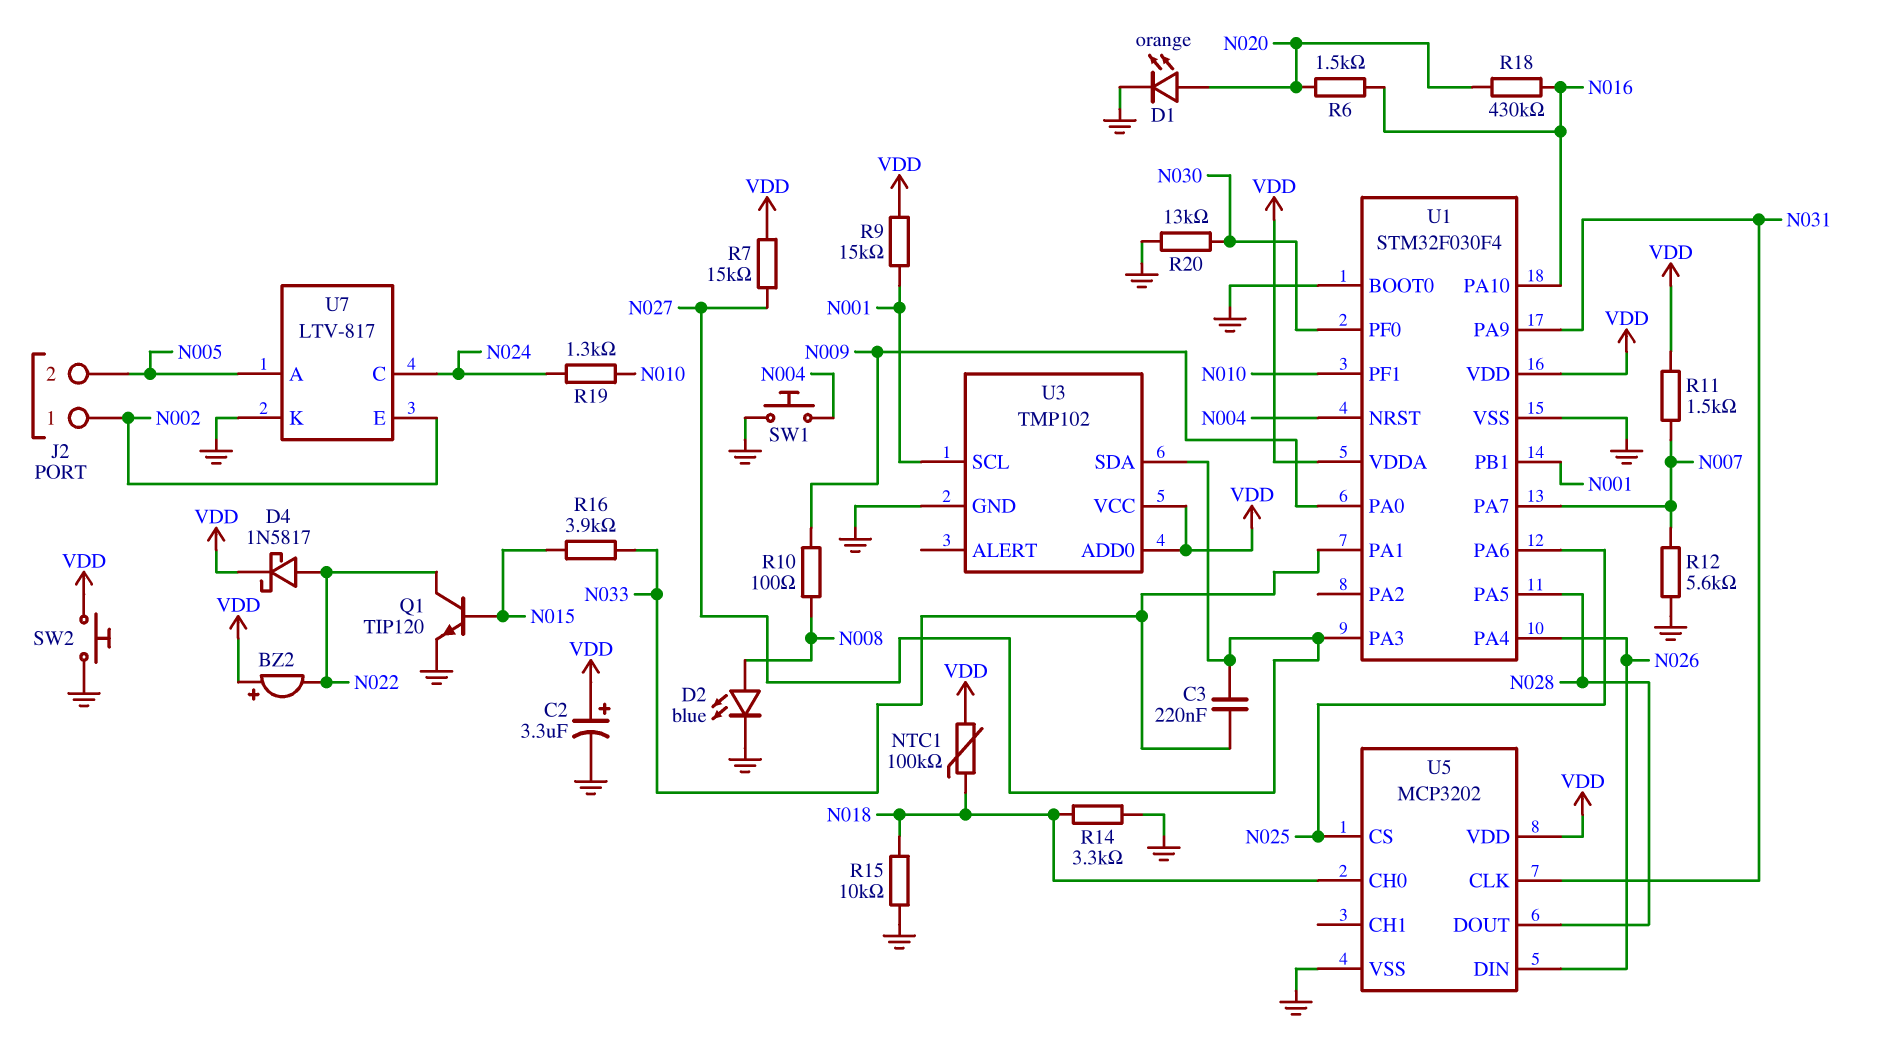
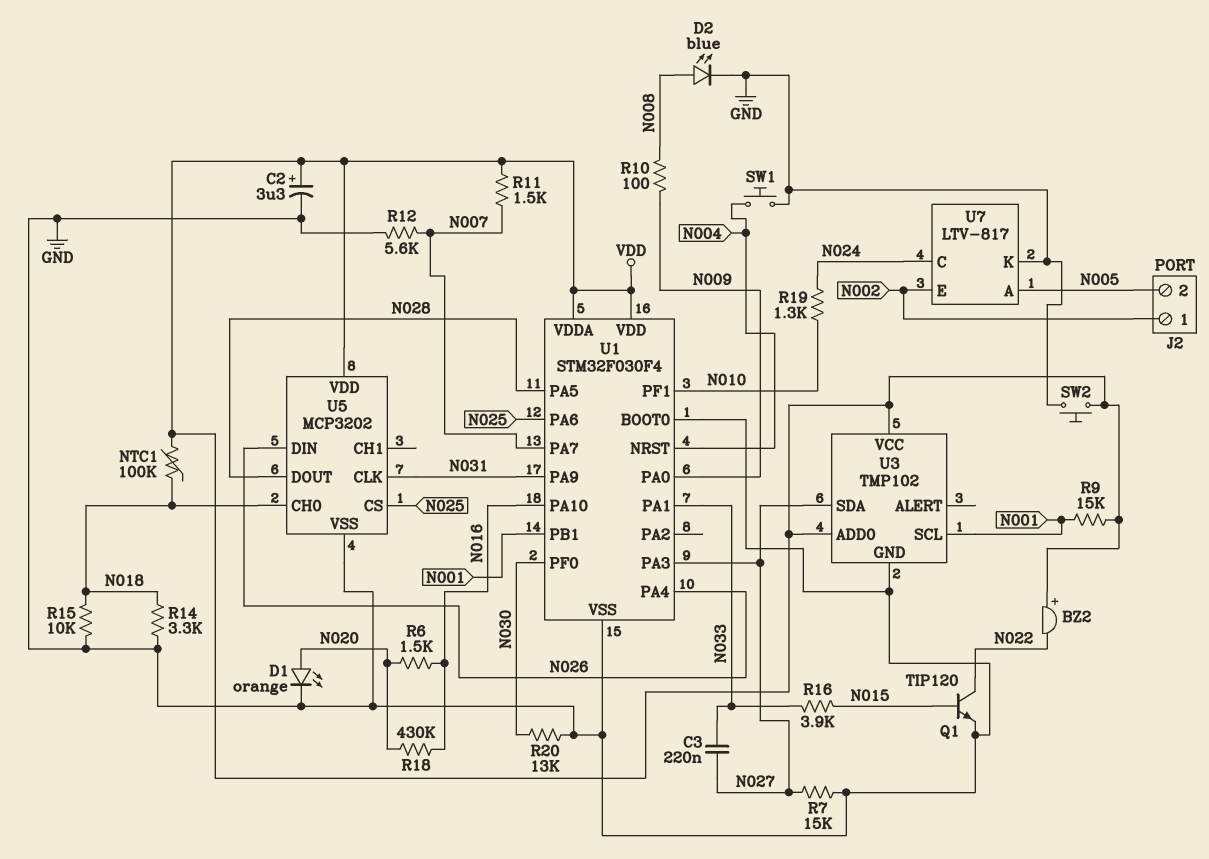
D4: schottky 1N5817 (A N022, K VDD) -> none
R7: 15k (N027, VDD) -> 15k (GND, N027)

